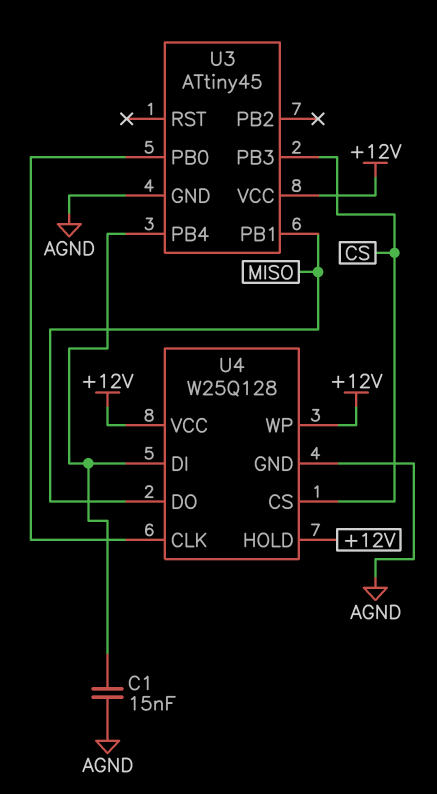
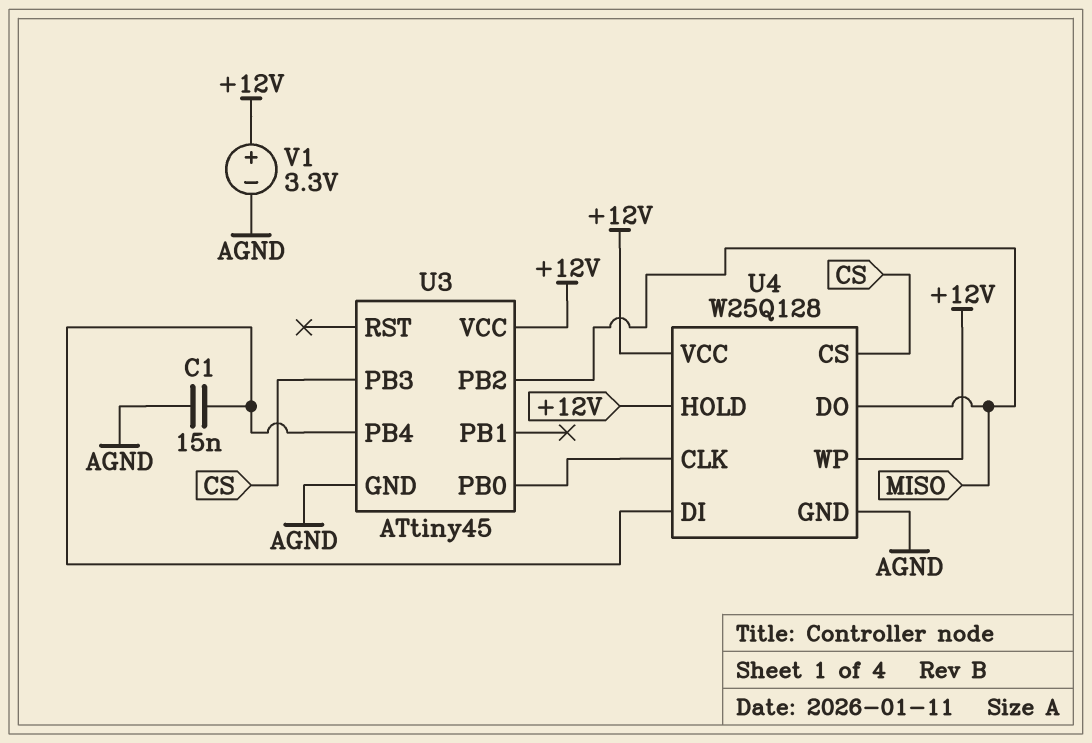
U3 pin PB1: MISO -> none
U3 pin PB2: none -> MISO
V1: none -> 3.3V (plus +12V, minus AGND)

